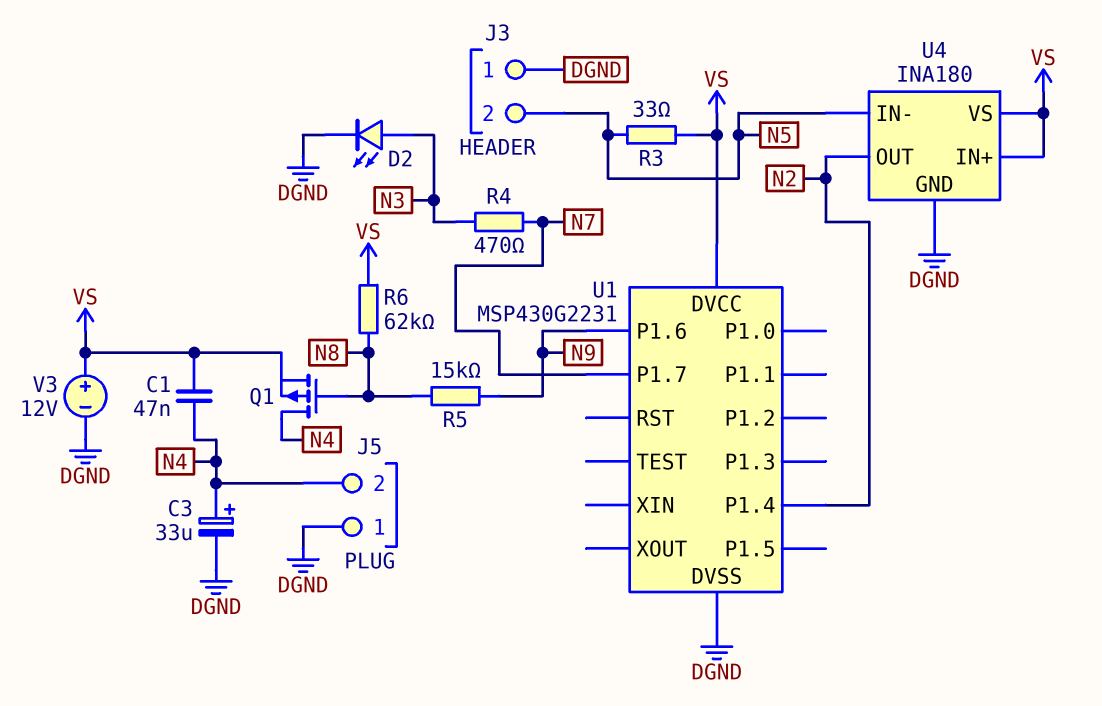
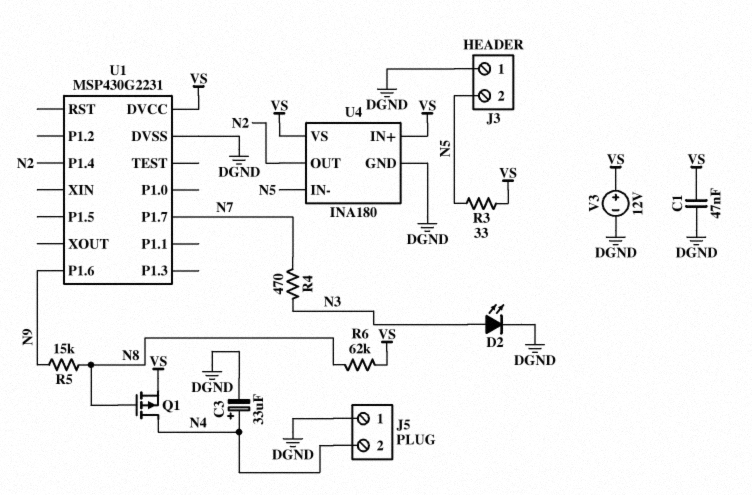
C1: 47nF (N4, VS) -> 47nF (DGND, VS)

